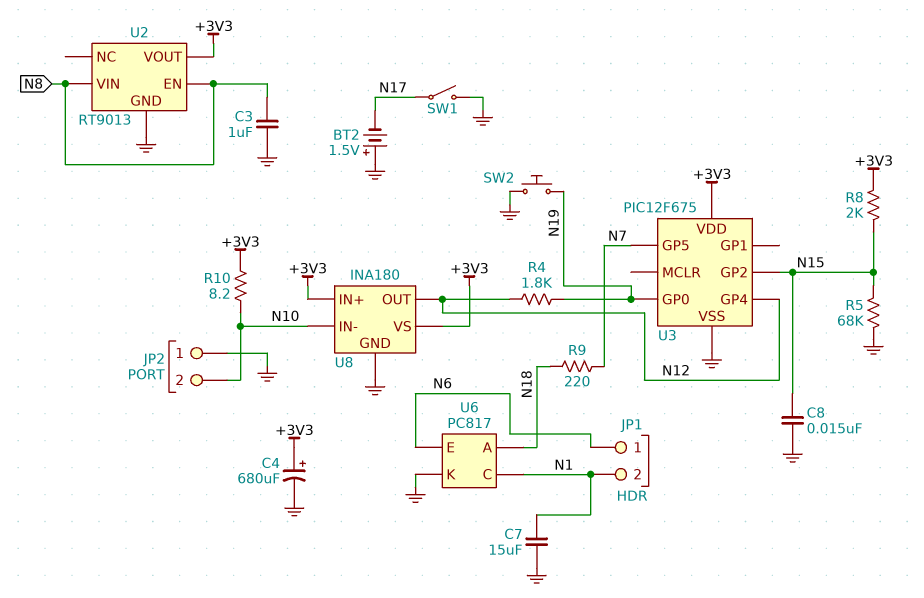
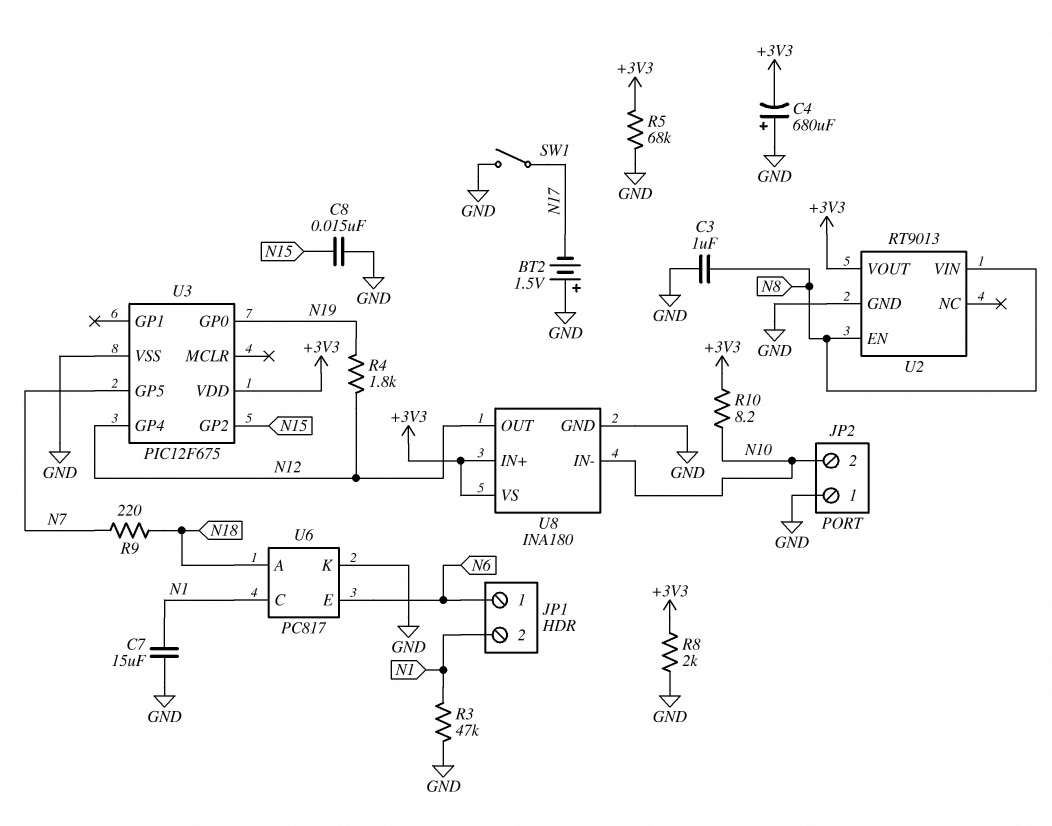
C4: 680uF (plus +3V3, minus GND) -> 680uF (plus GND, minus +3V3)
R3: none -> 47k (GND, N1)
R5: 68k (GND, N15) -> 68k (+3V3, GND)
R8: 2k (+3V3, N15) -> 2k (+3V3, GND)
SW2: button (GND, N19) -> none

